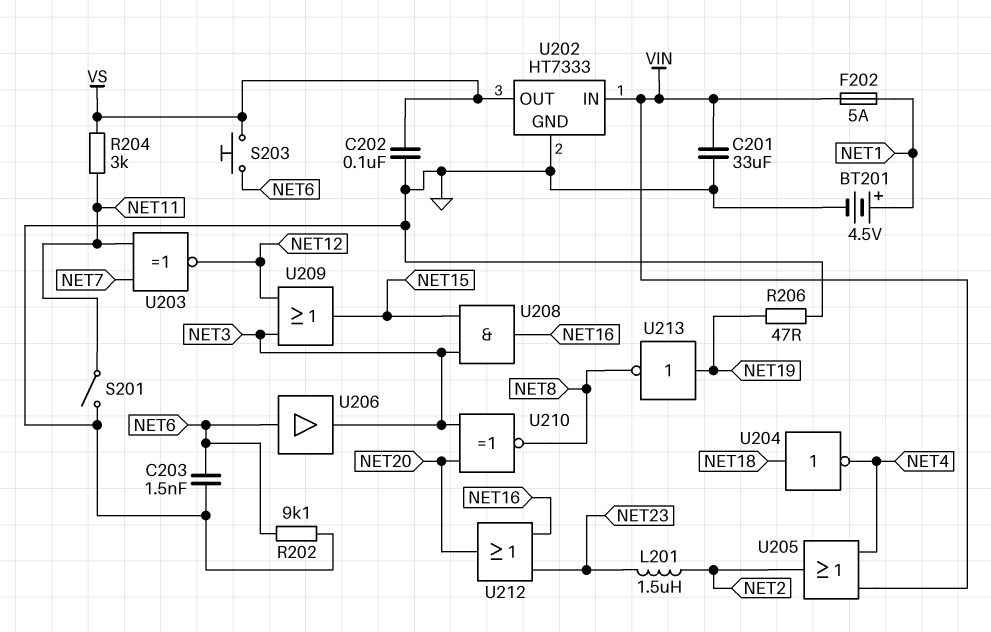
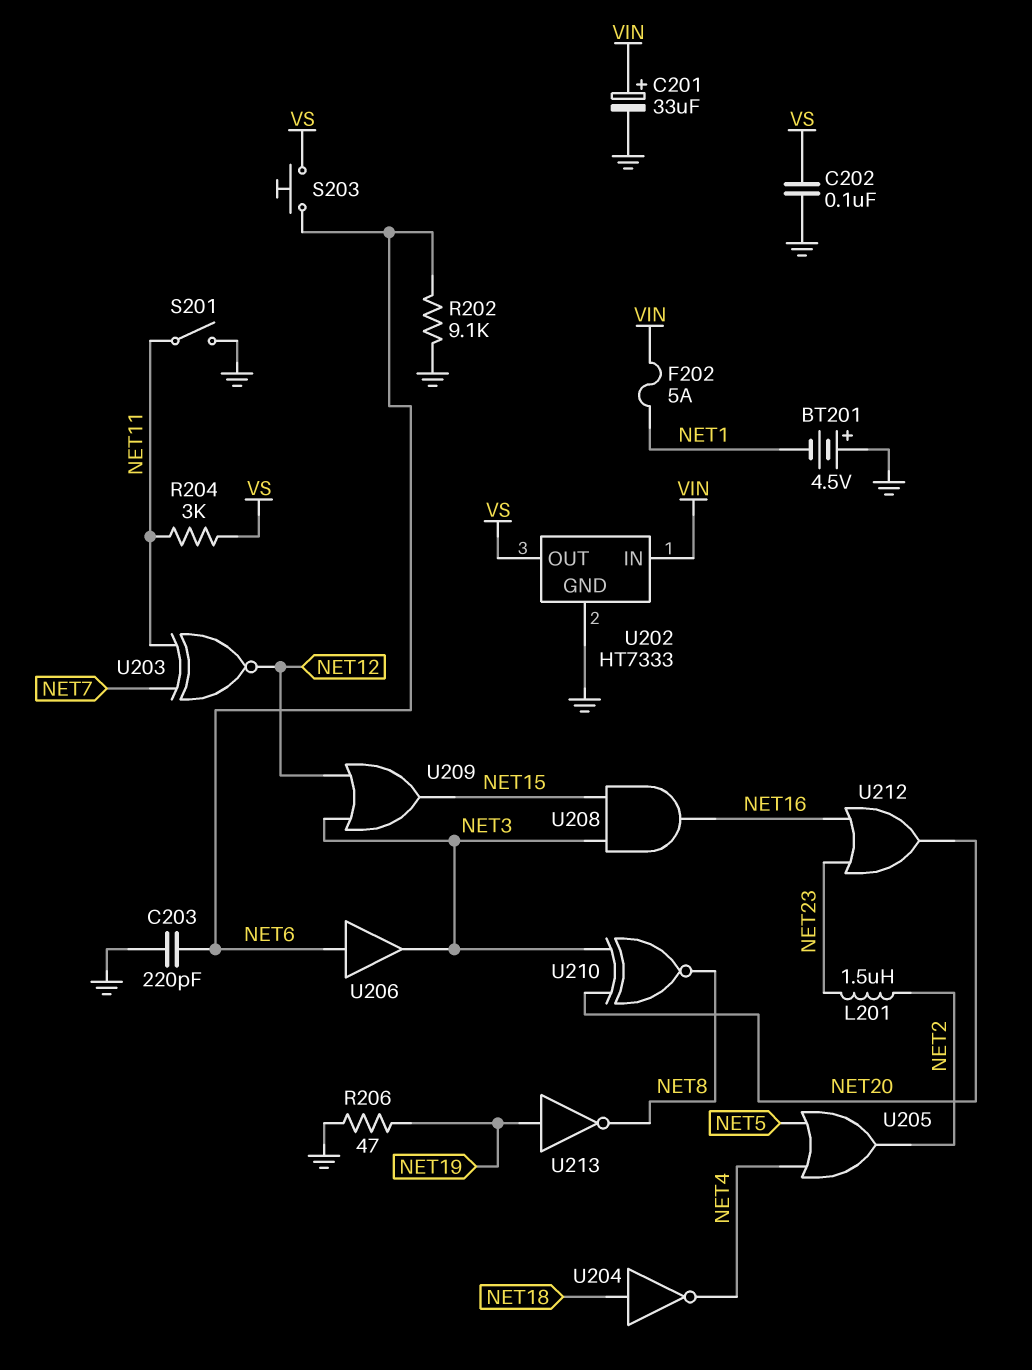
BT201: 4.5V (plus NET1, minus GND) -> 4.5V (plus GND, minus NET1)
C201: 33uF (GND, VIN) -> 33uF (plus VIN, minus GND)
C203: 1.5nF (GND, NET6) -> 220pF (GND, NET6)
U205: OR (in NET4, in VIN, out NET2) -> OR (in NET4, in NET5, out NET2)

